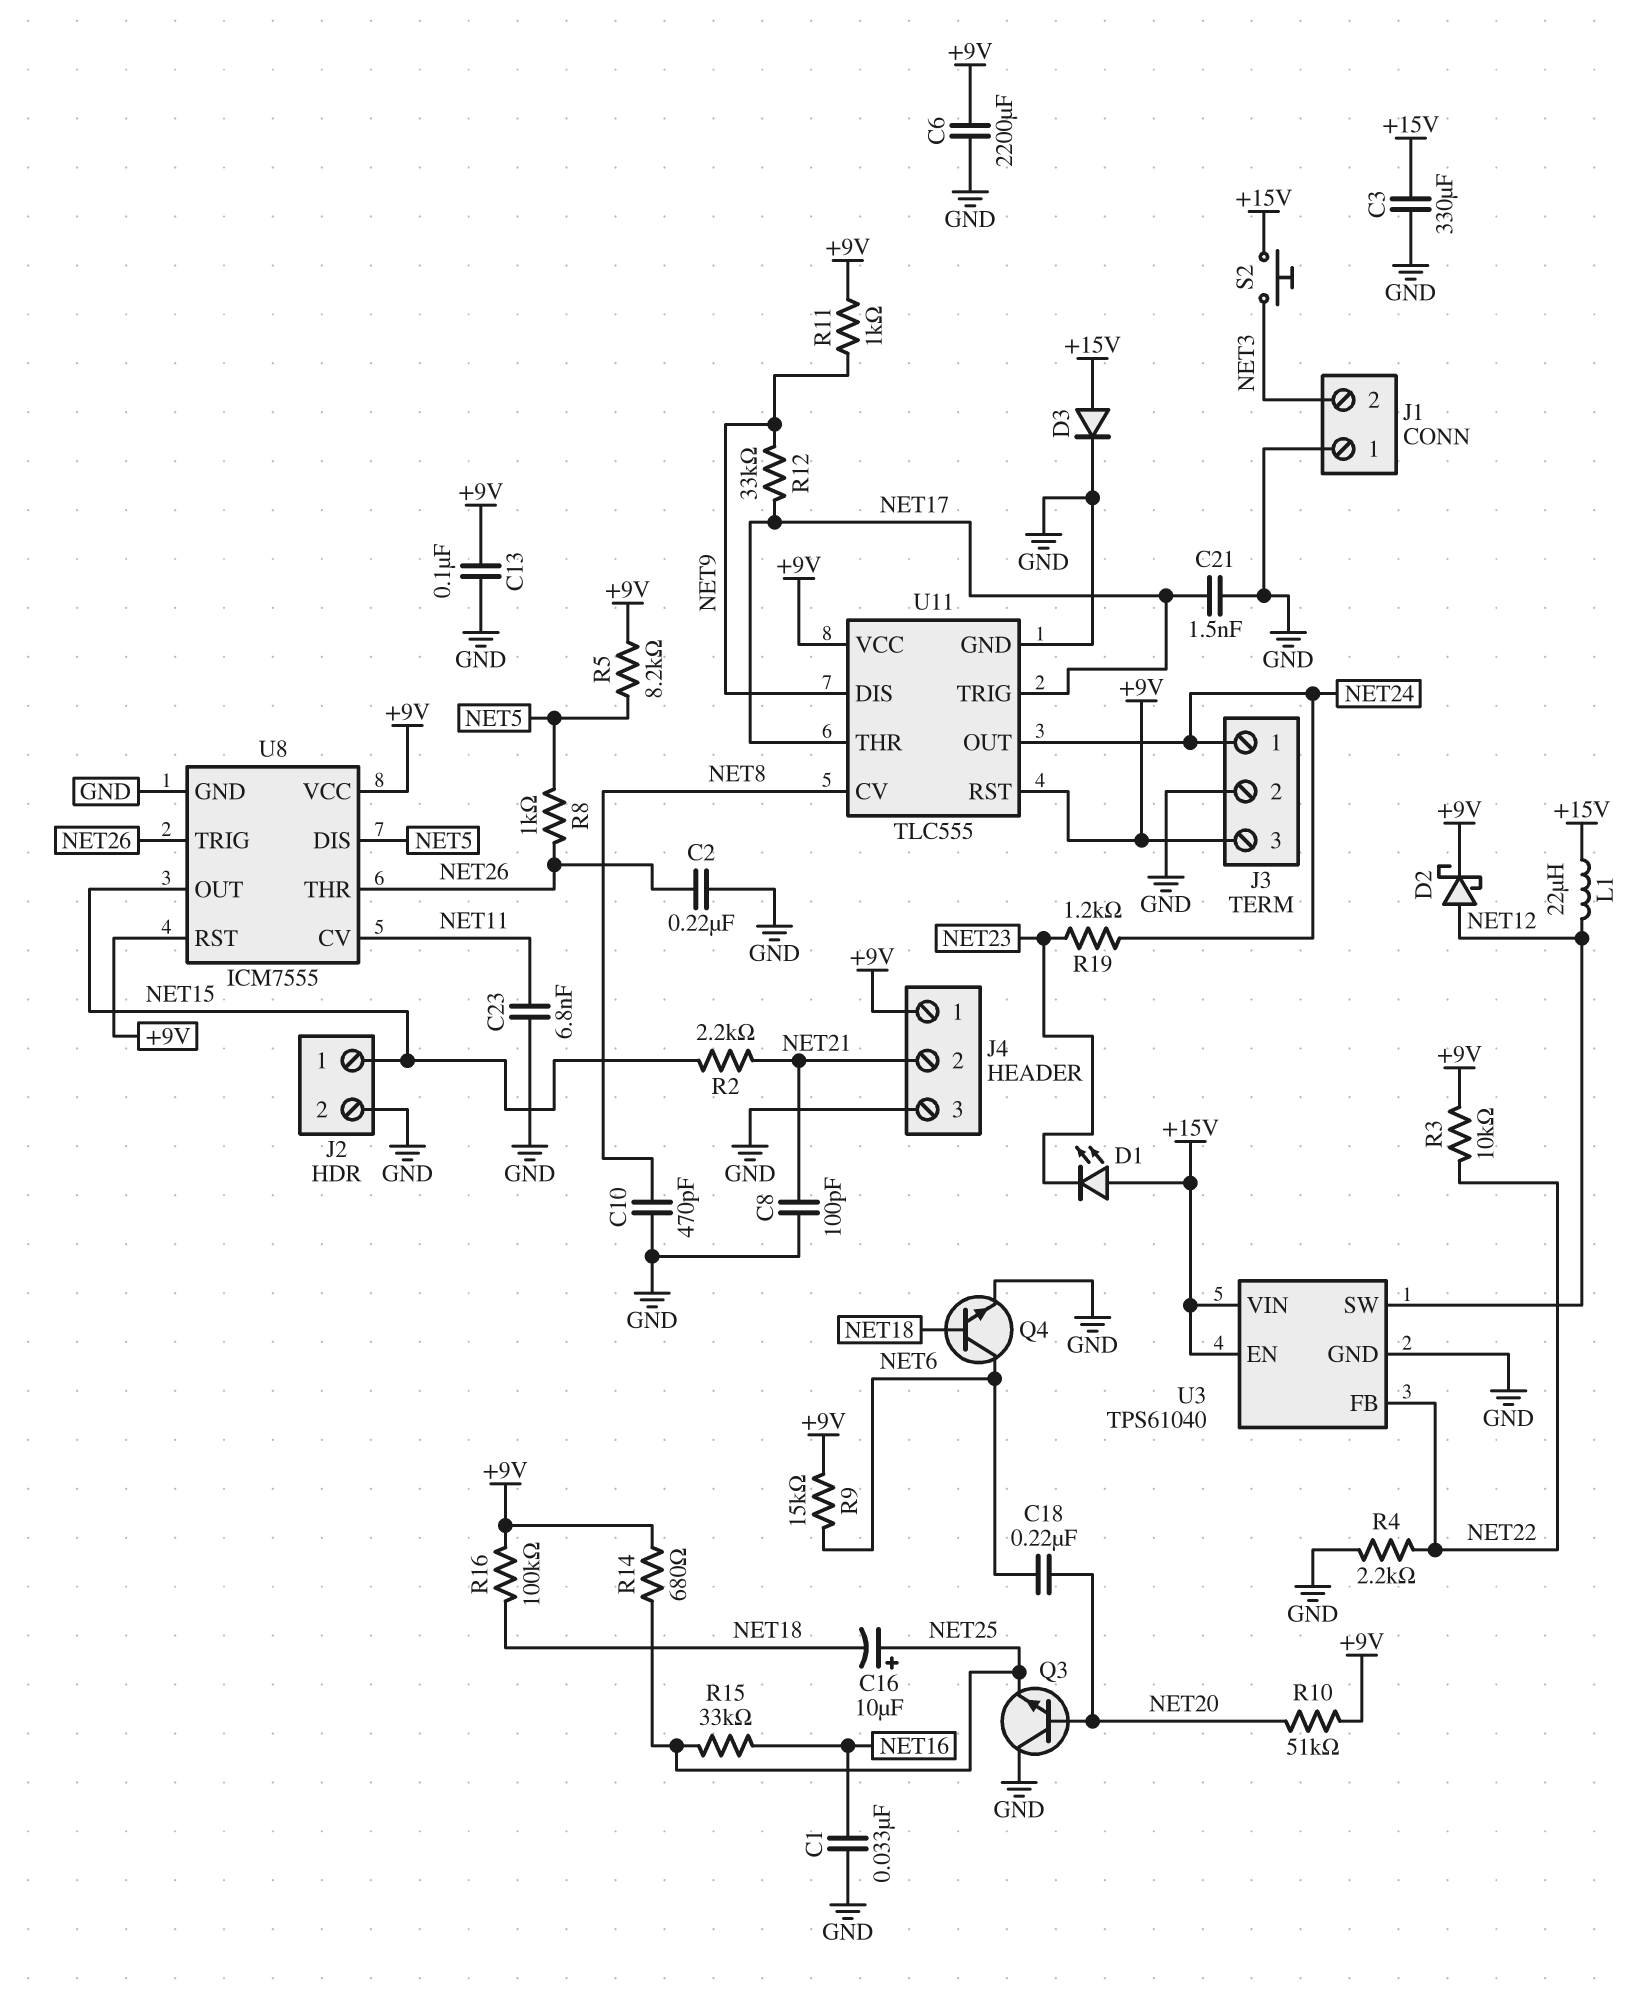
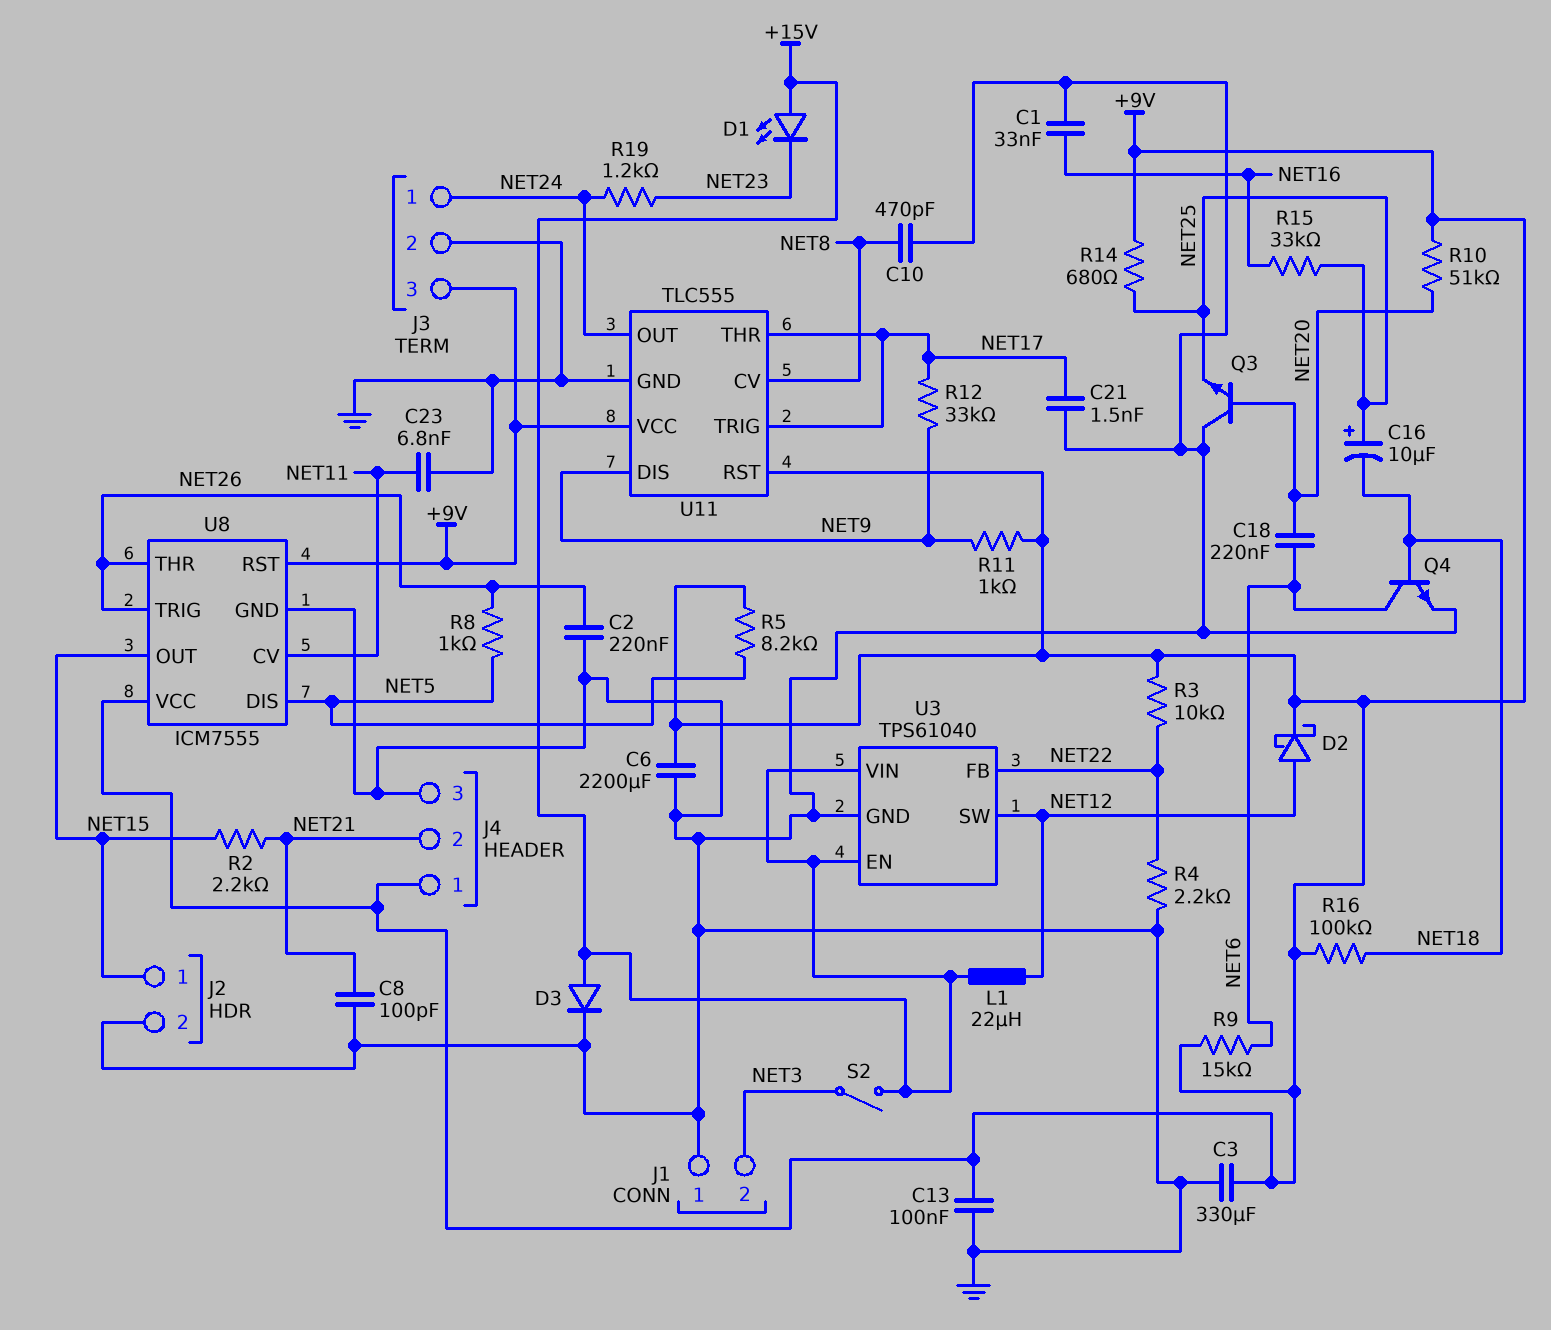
C3: 330uF (+15V, GND) -> 330uF (+9V, GND)
S2: button (+15V, NET3) -> switch (+15V, NET3)

